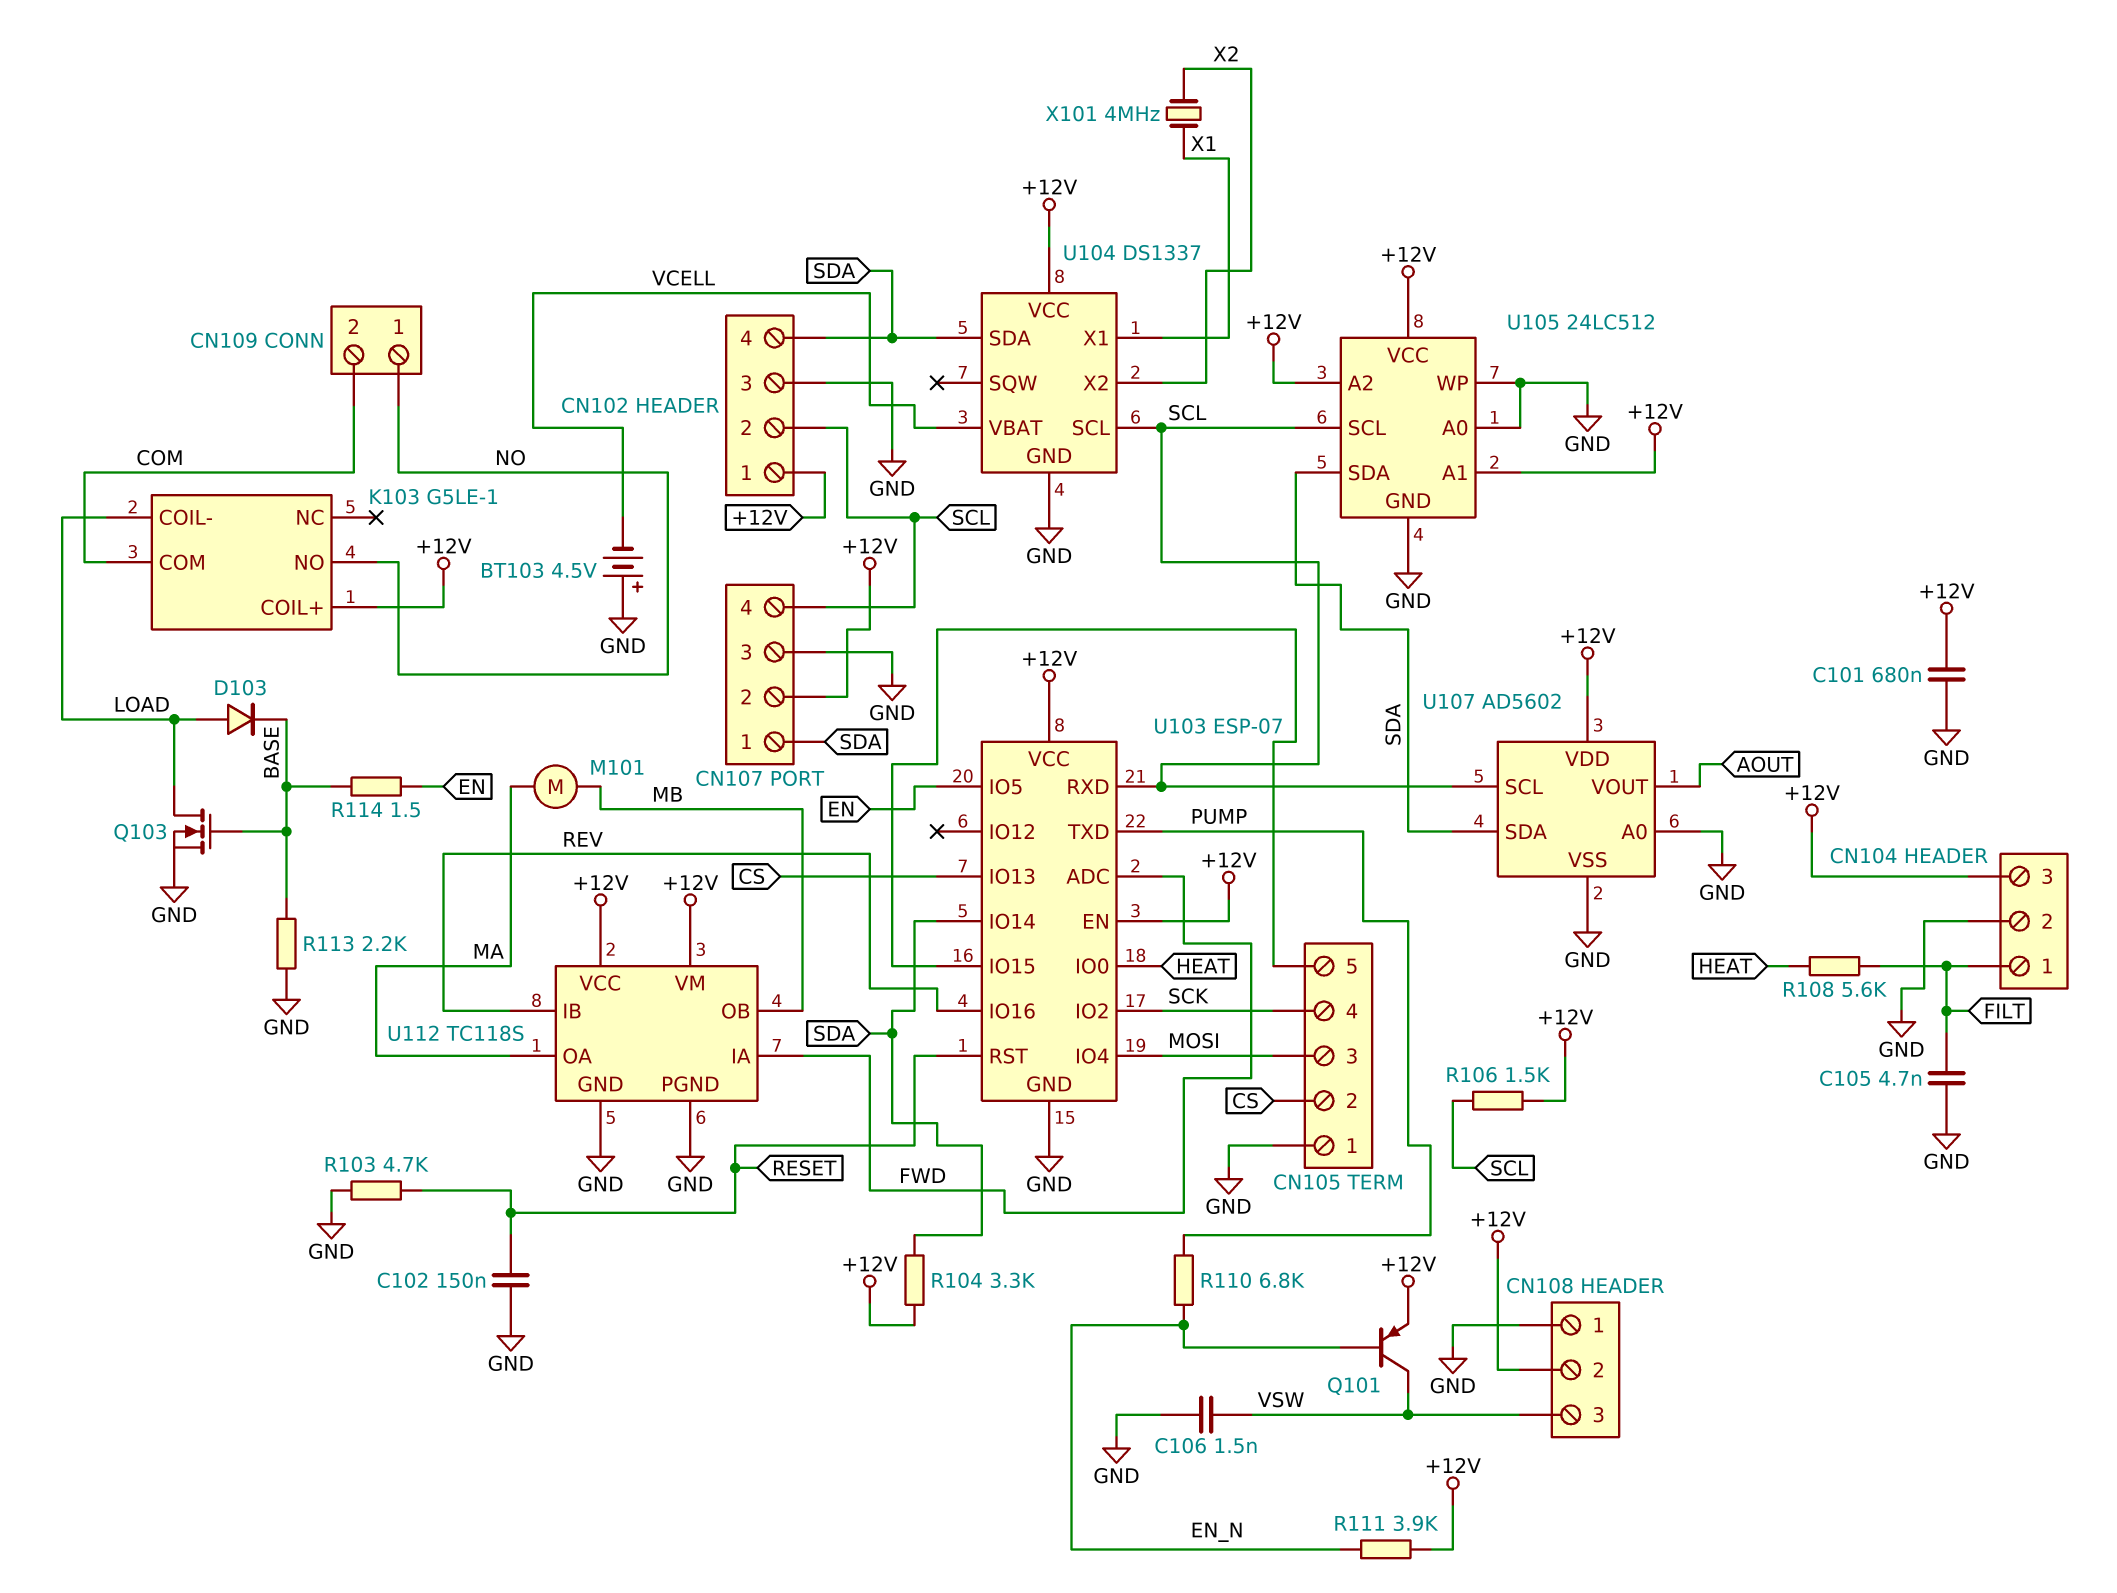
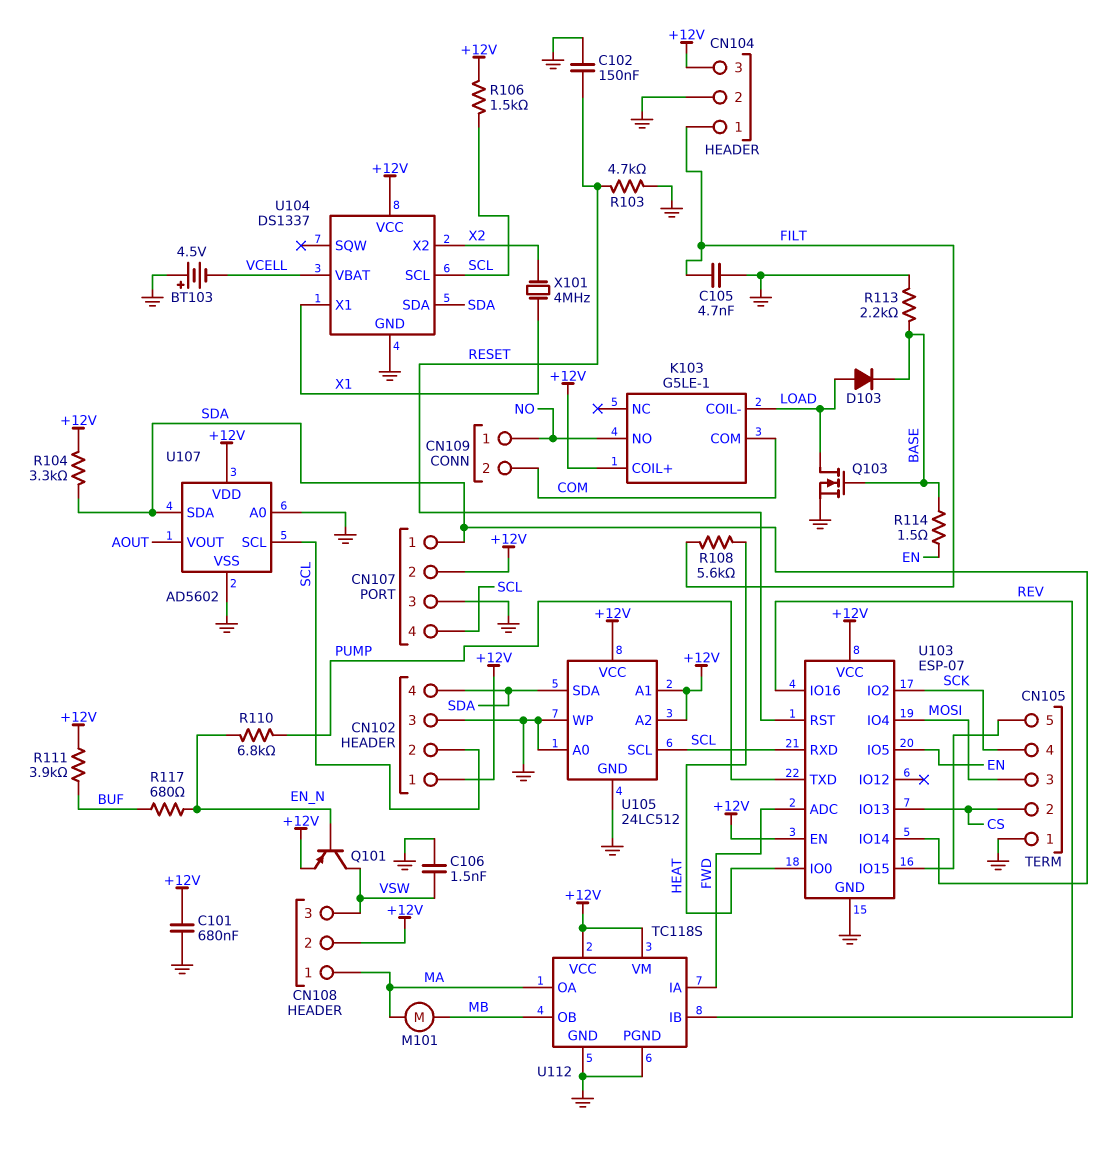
CN108 pin 1: GND -> MA
R111: 3.9k (+12V, EN_N) -> 3.9k (+12V, BUF)
R117: none -> 680 (BUF, EN_N)

